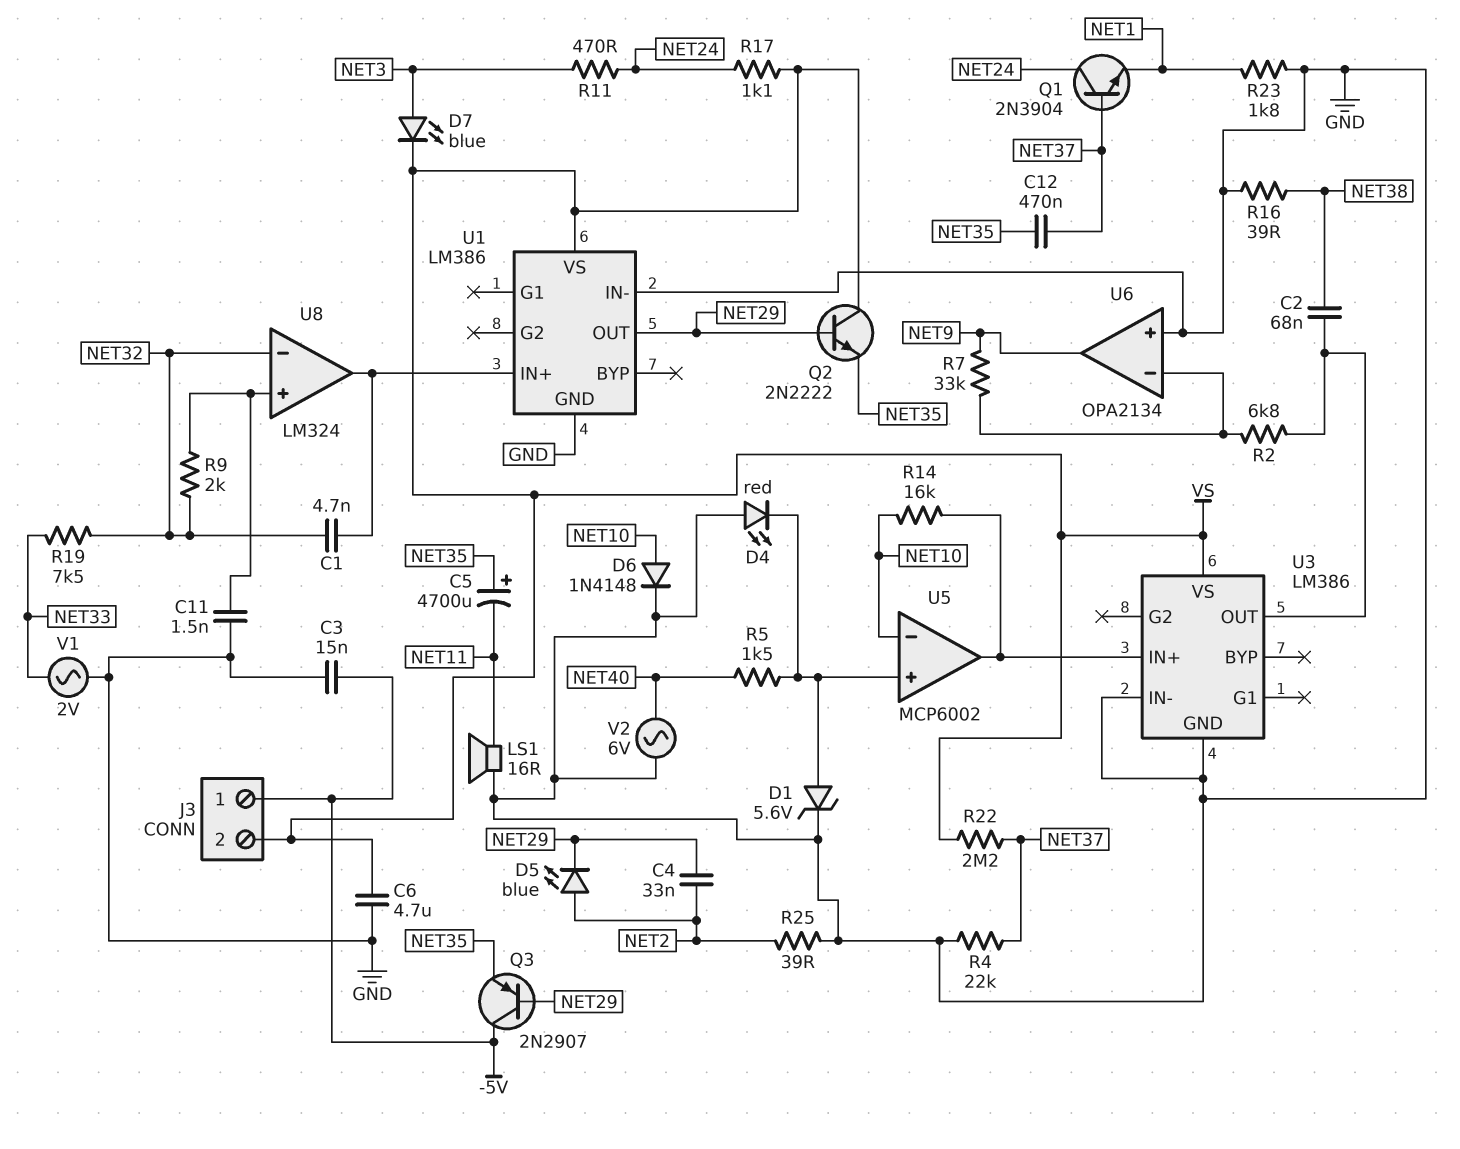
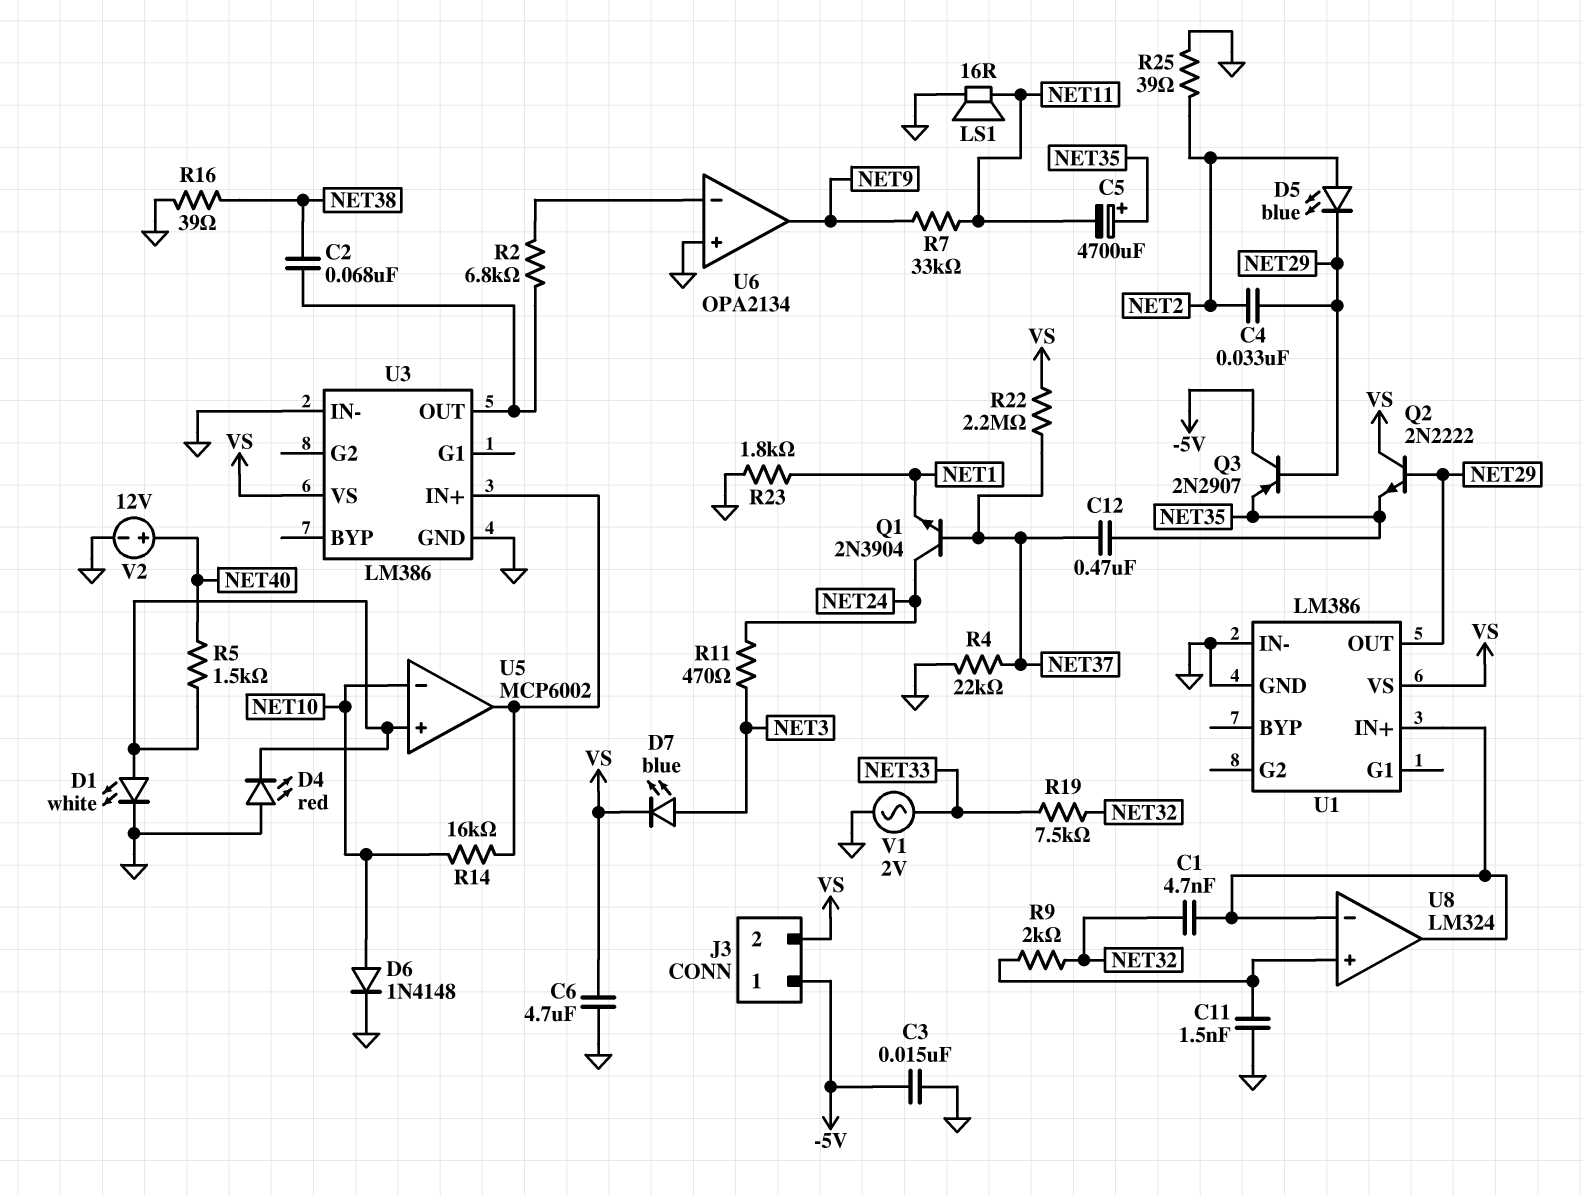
D1: zener 5.6V (A U5/in+, K GND) -> LED white (A U5/in+, K GND)
R7: 33k (NET9, U6/in-) -> 33k (NET9, NET11)
R17: 1.1k (NET24, VS) -> none
U8 pin in-: NET32 -> U1/IN+
V2: AC 6V (GND, NET40) -> 12V (plus NET40, minus GND)

